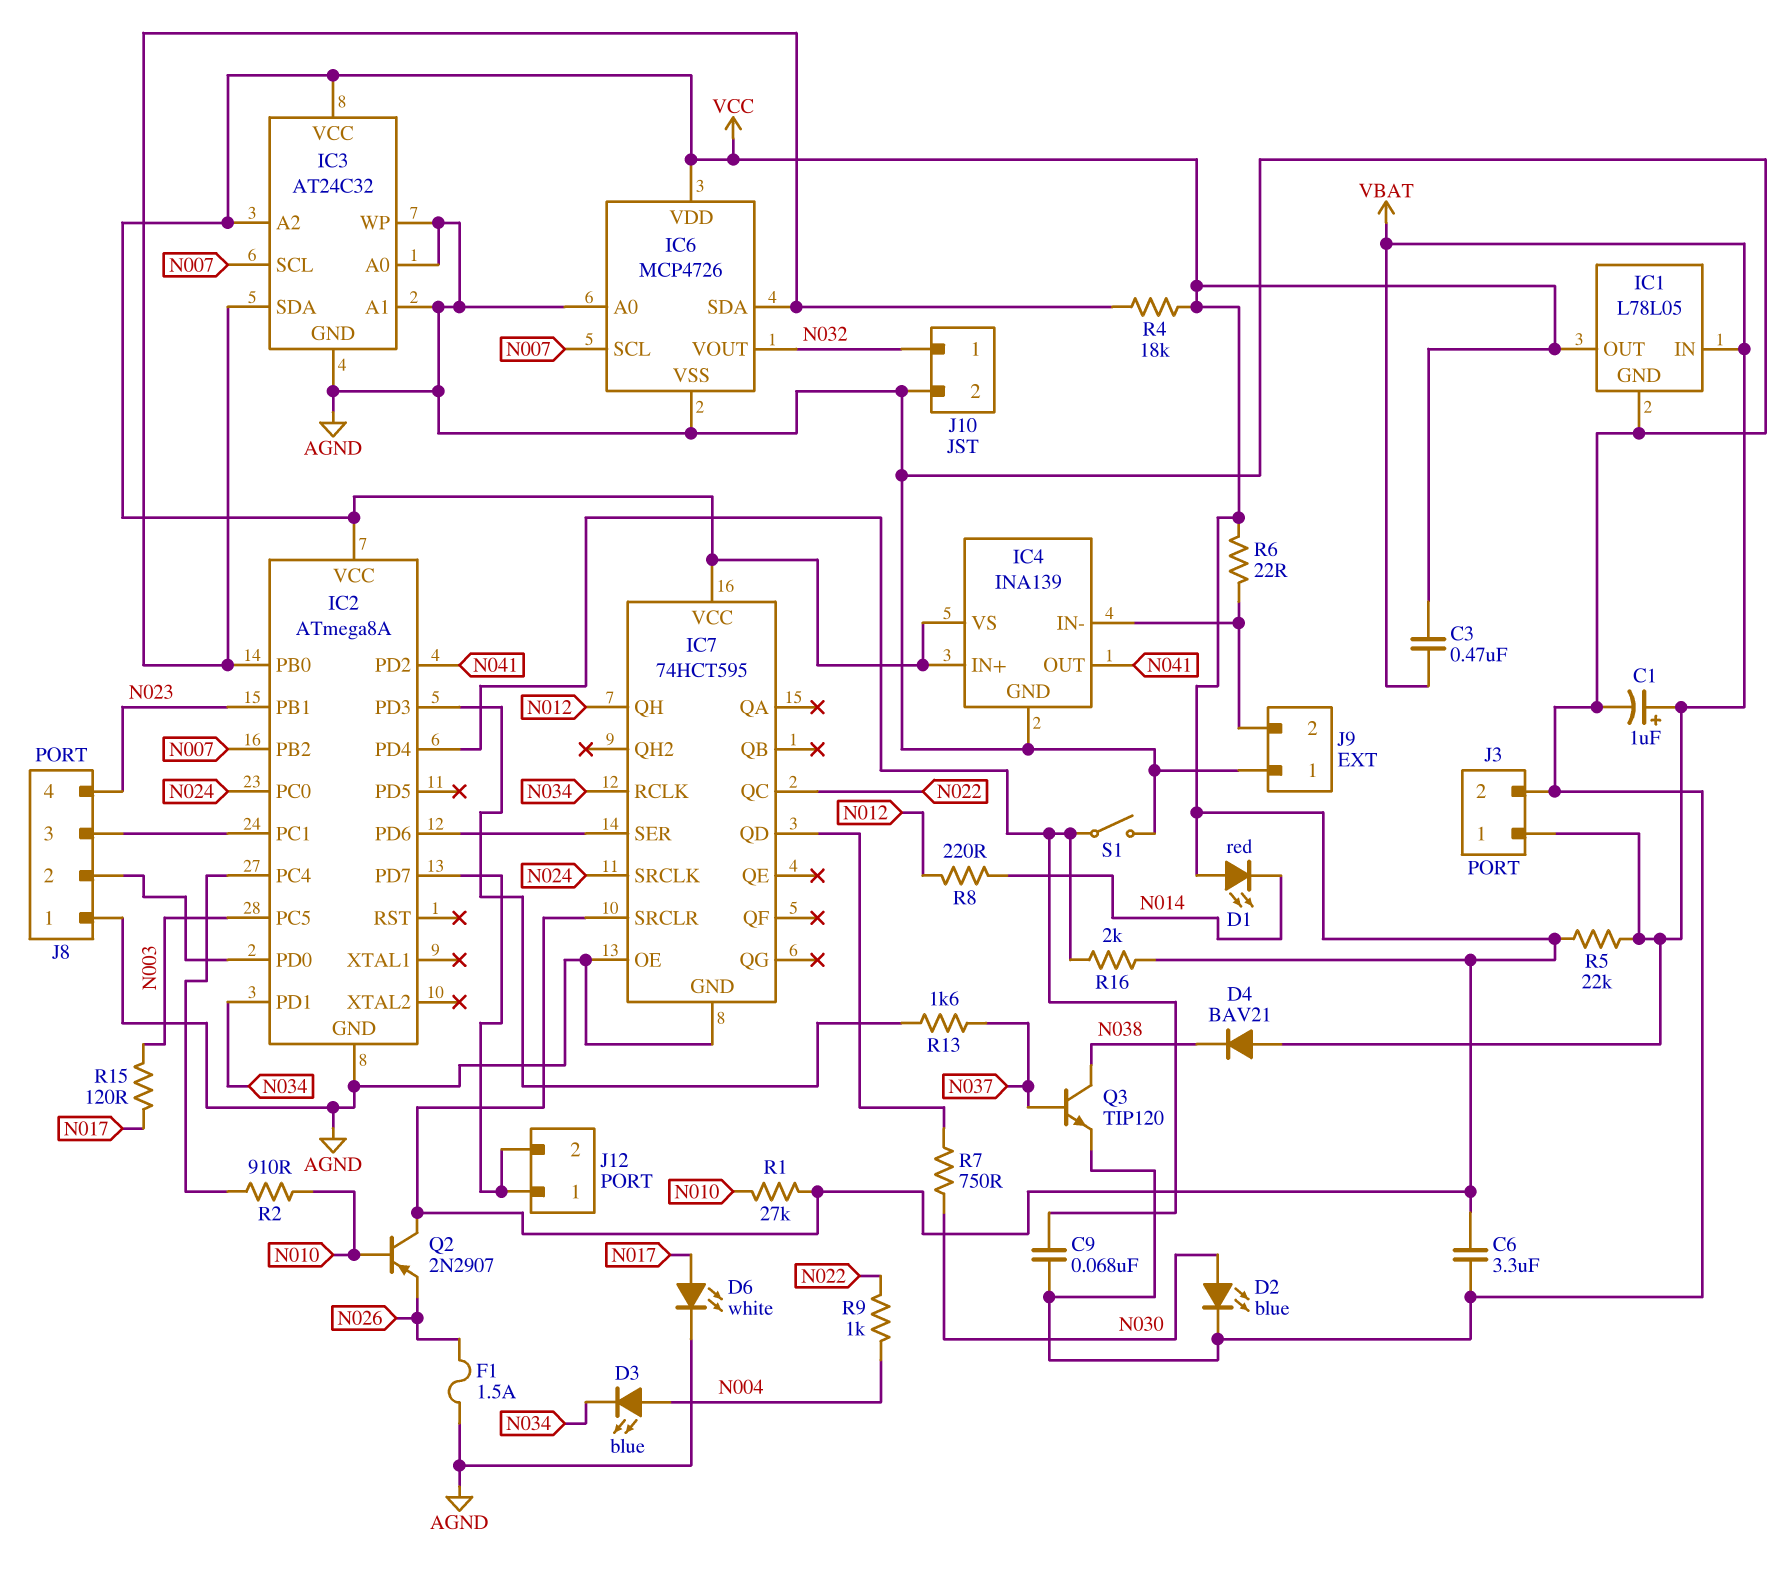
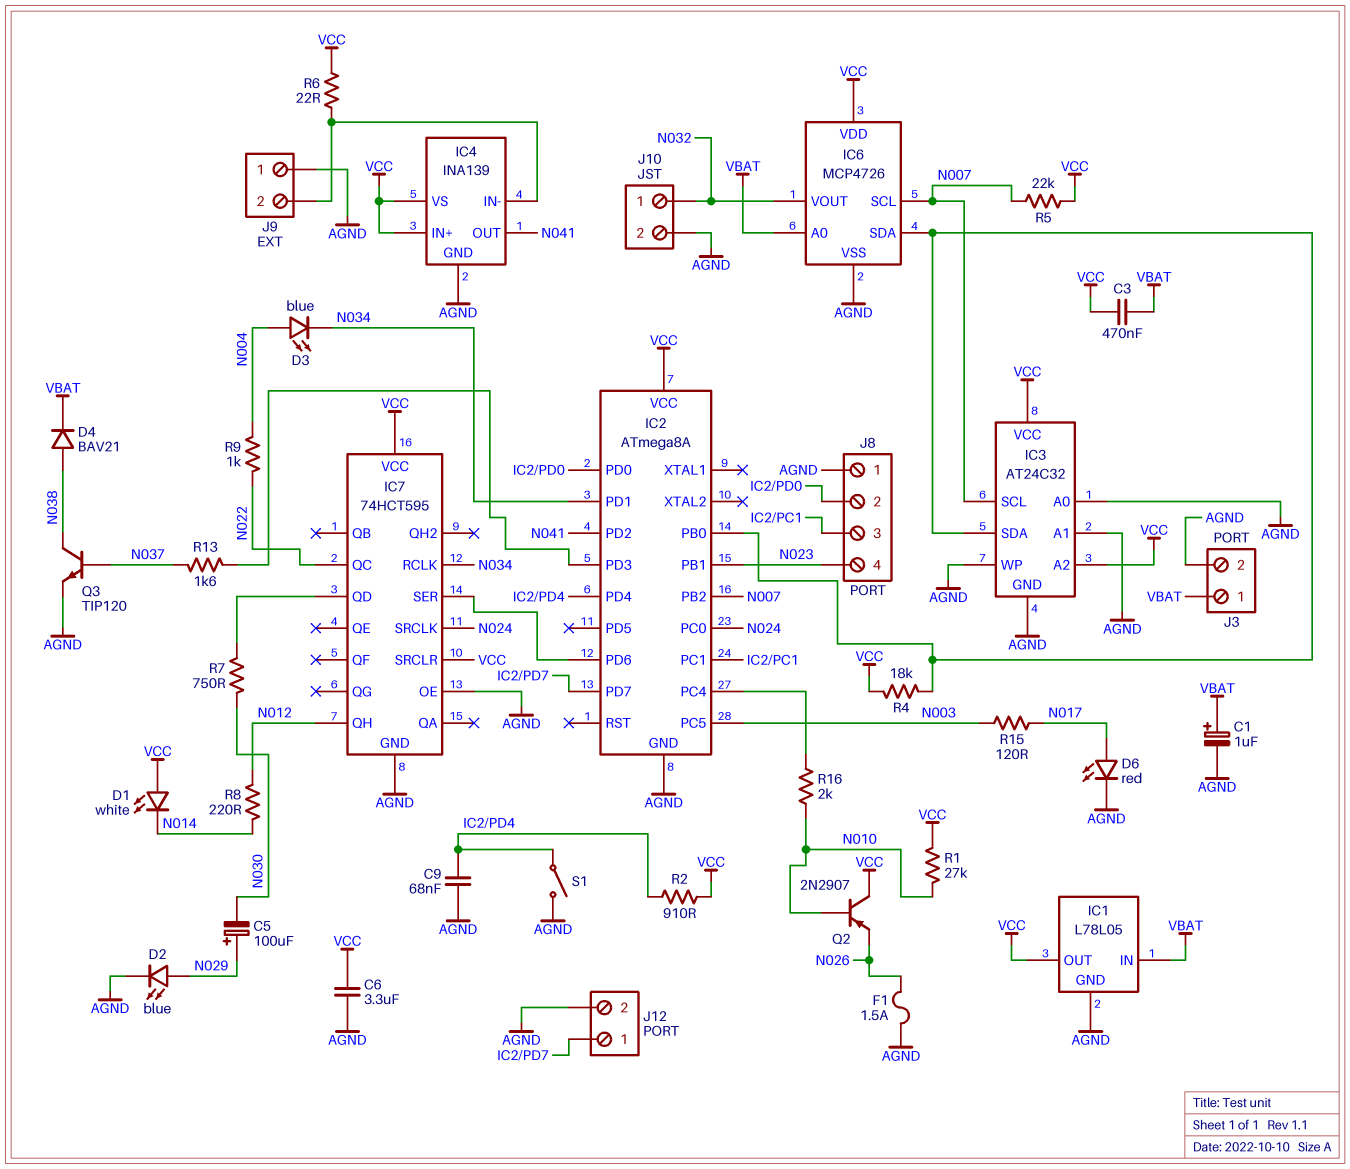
C5: none -> 100uF (plus N029, minus N030)
D1: LED red (A VCC, K N014) -> LED white (A VCC, K N014)
D2: LED blue (A N030, K AGND) -> LED blue (A N029, K AGND)
D4: diode BAV21 (A VBAT, K N038) -> diode BAV21 (A N038, K VBAT)
D6: LED white (A N017, K AGND) -> LED red (A N017, K AGND)
IC6 pin A0: AGND -> VBAT
J12 pin 2: IC2/PD7 -> AGND
R2: 910 (IC2/PC4, N010) -> 910 (IC2/PD4, VCC)
R5: 22k (VBAT, VCC) -> 22k (N007, VCC)
R16: 2k (IC2/PD4, VCC) -> 2k (IC2/PC4, N010)

